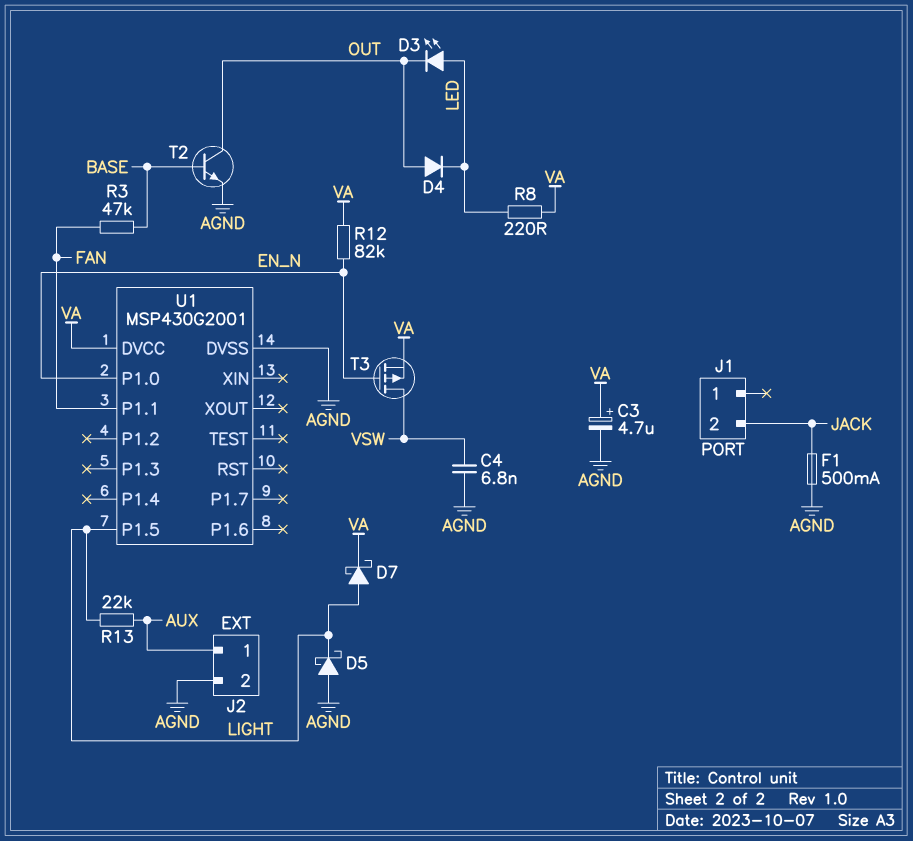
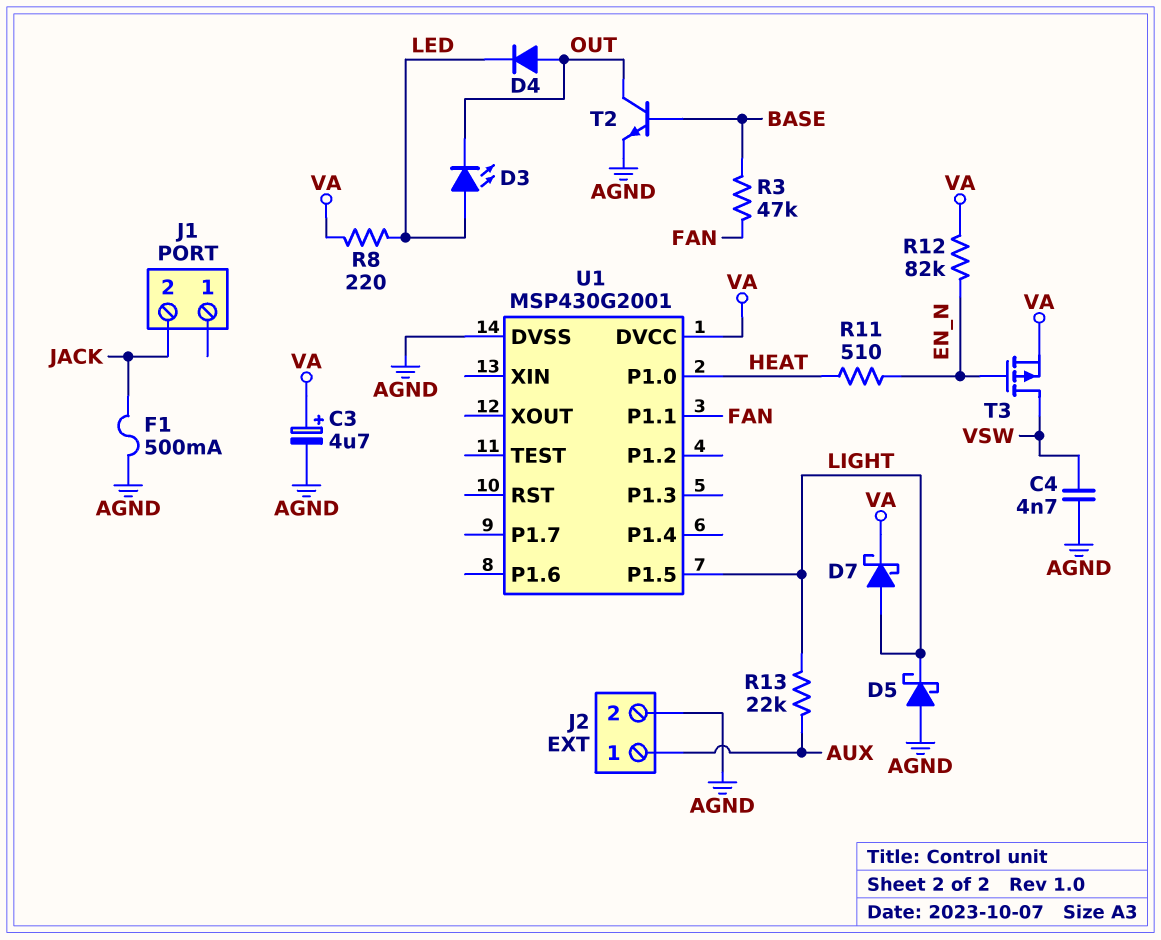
C4: 6.8nF (AGND, VSW) -> 4.7nF (AGND, VSW)
R11: none -> 510 (EN_N, HEAT)
U1 pin P1.0: EN_N -> HEAT

